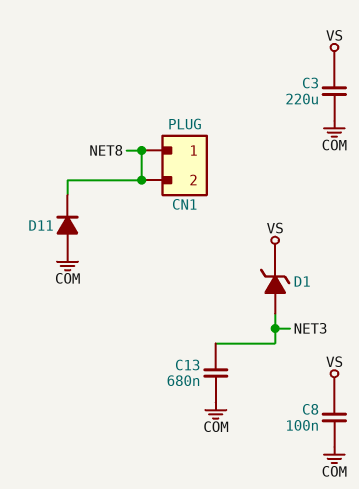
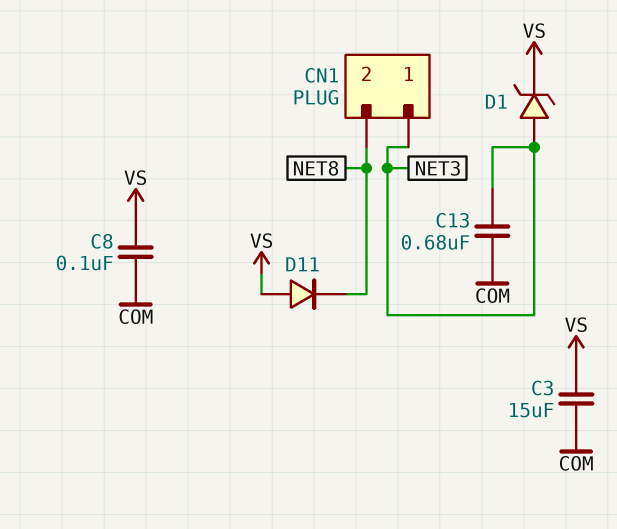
C3: 220uF (COM, VS) -> 15uF (COM, VS)
CN1 pin 1: NET8 -> NET3
D11: diode (A COM, K NET8) -> diode (A VS, K NET8)

